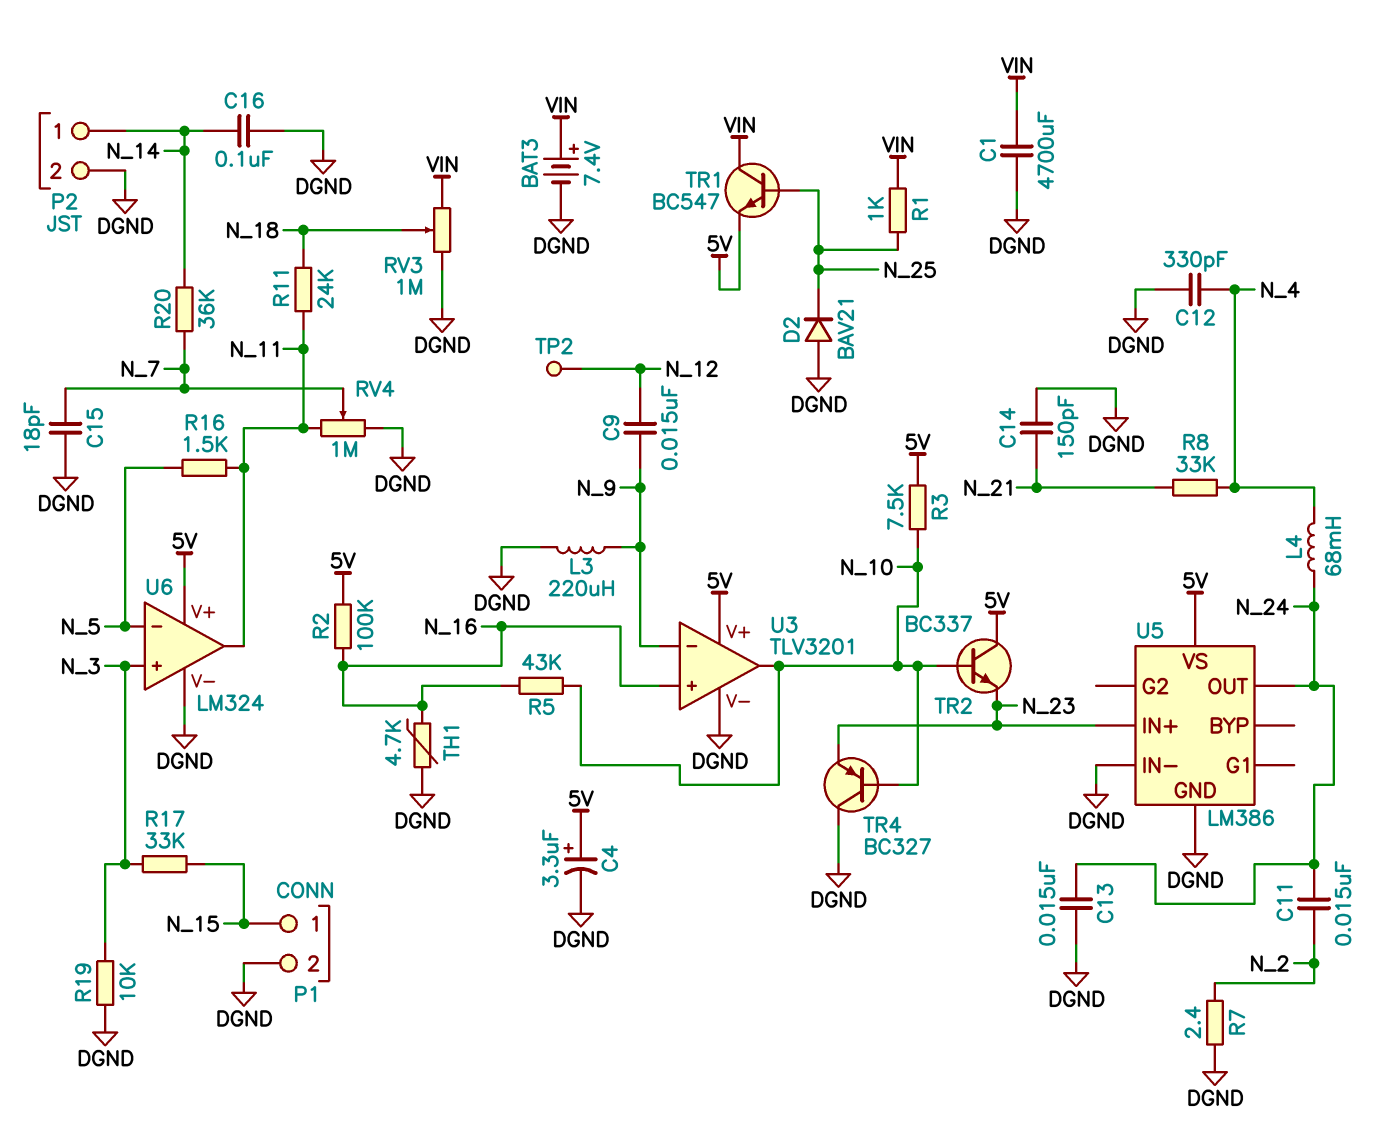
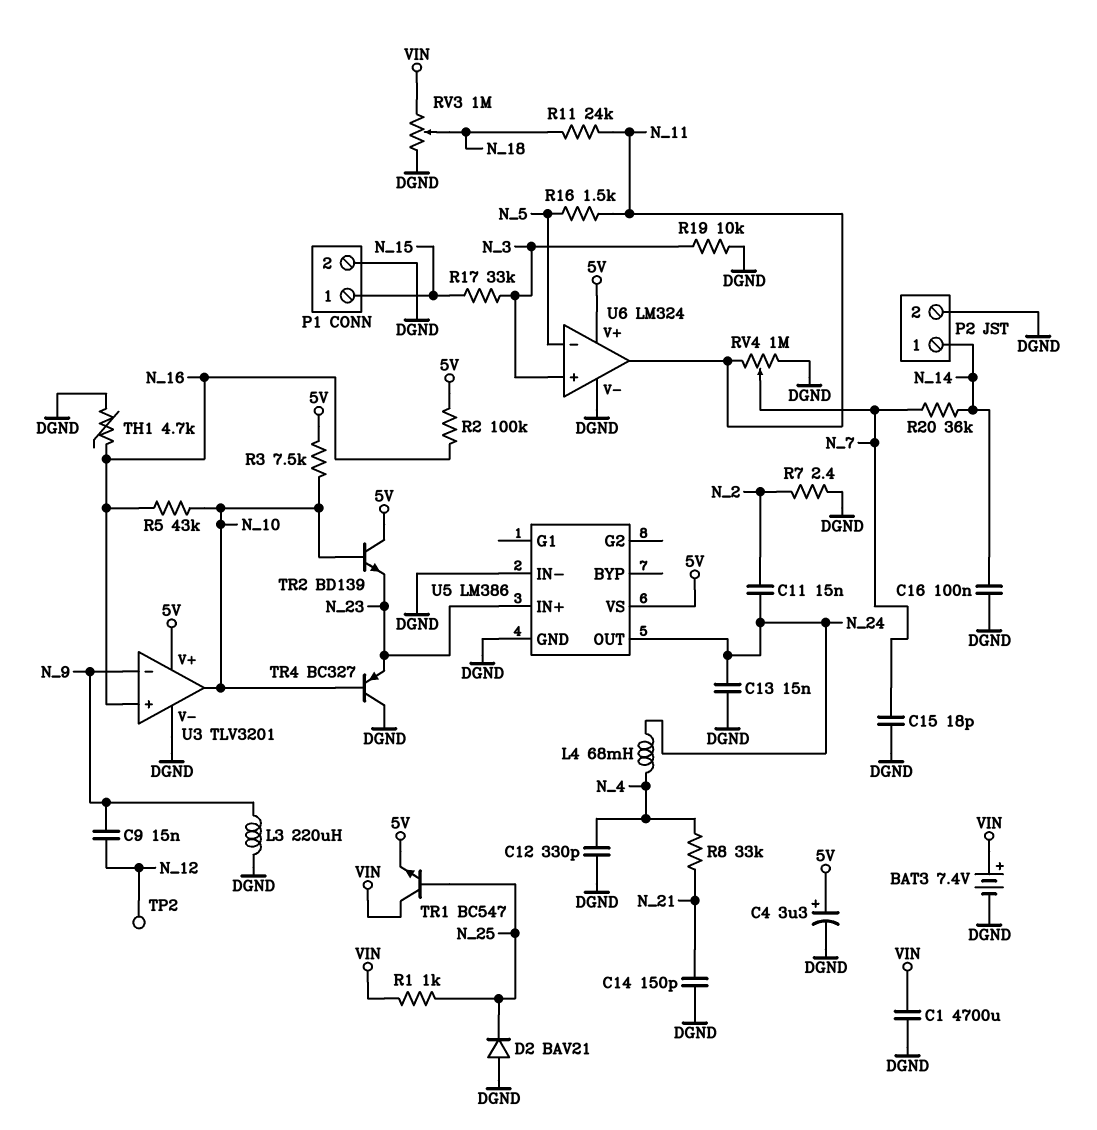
TR2: NPN BC337 (B N_10, C 5V, E N_23) -> NPN BD139 (B N_10, C 5V, E N_23)

